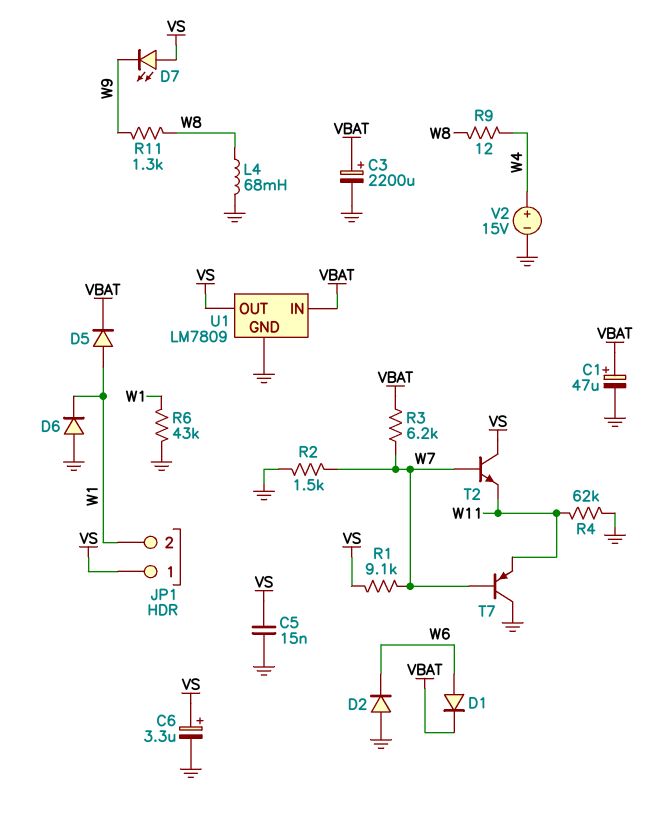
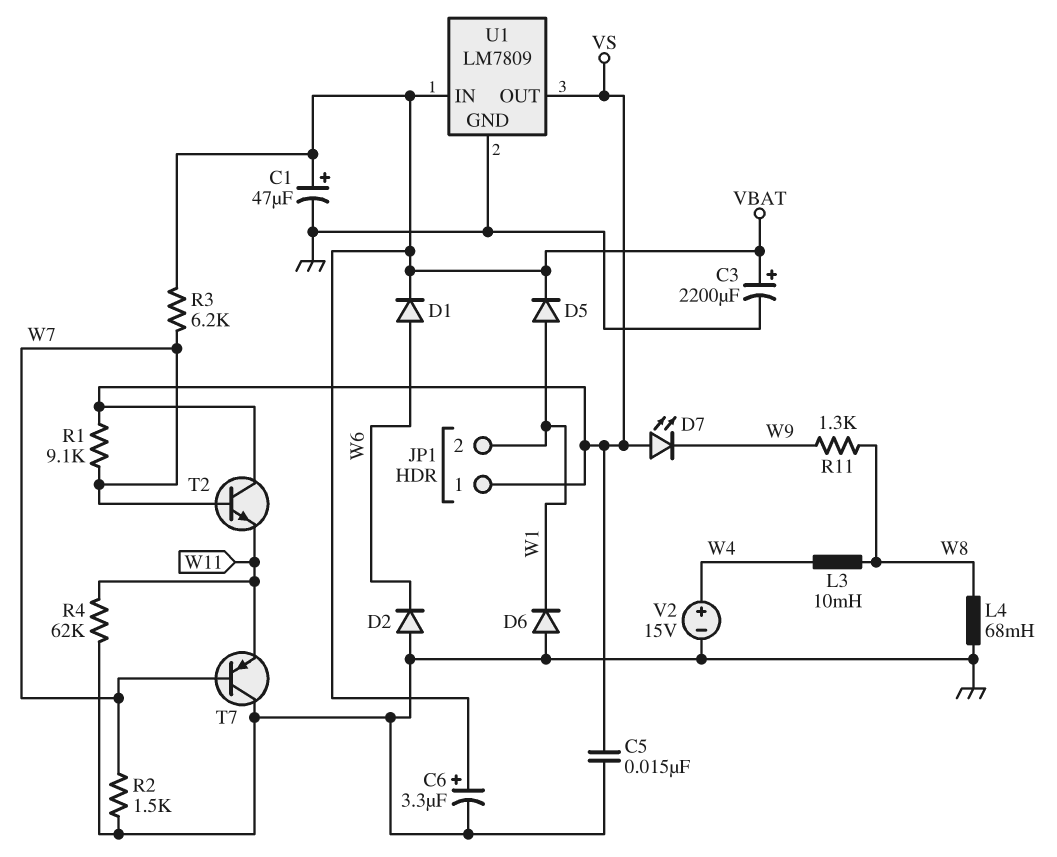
C6: 3.3uF (plus VS, minus GND) -> 3.3uF (plus VBAT, minus GND)
L3: none -> 10mH (W4, W8)
R6: 43k (GND, W1) -> none
R9: 12 (W4, W8) -> none

